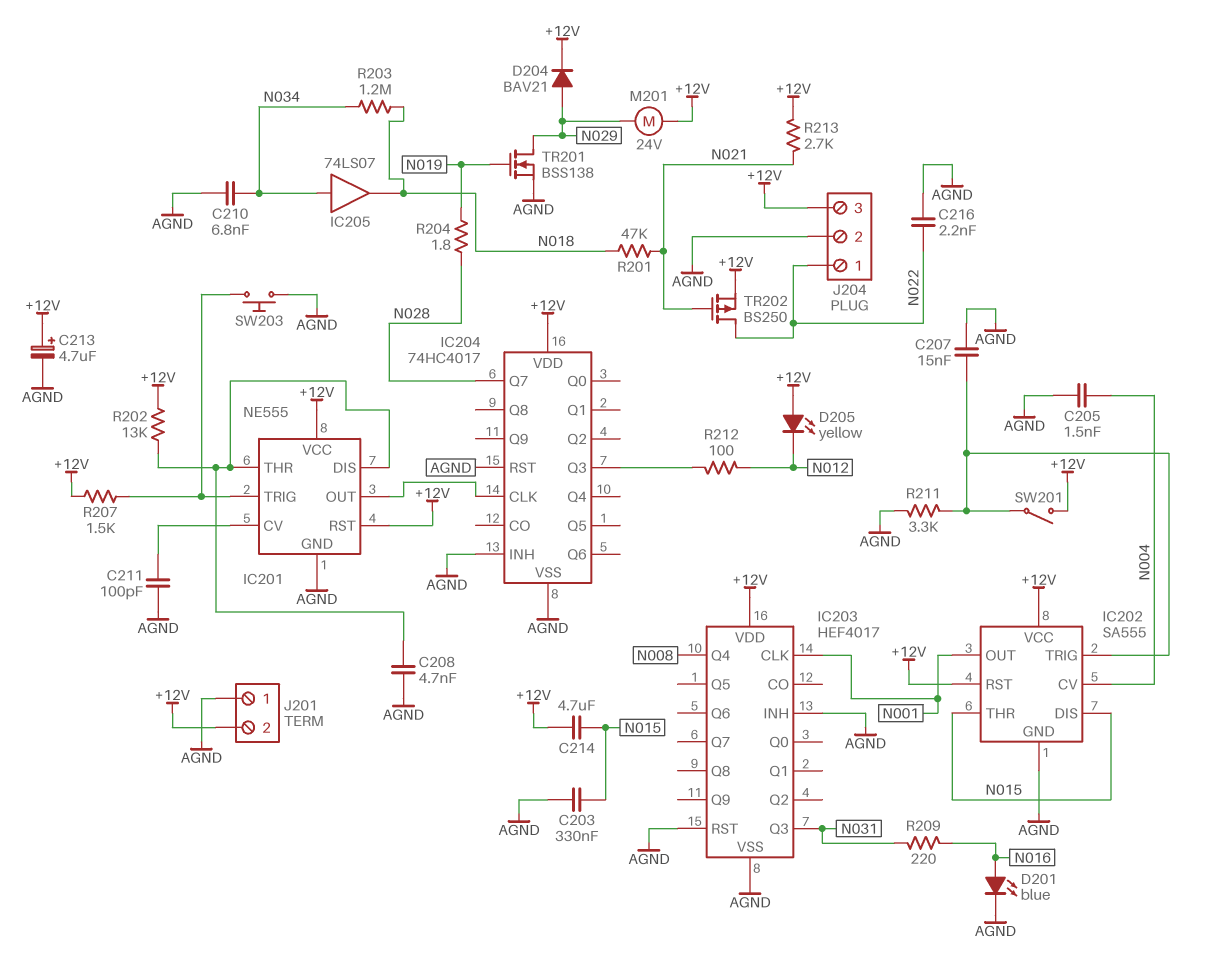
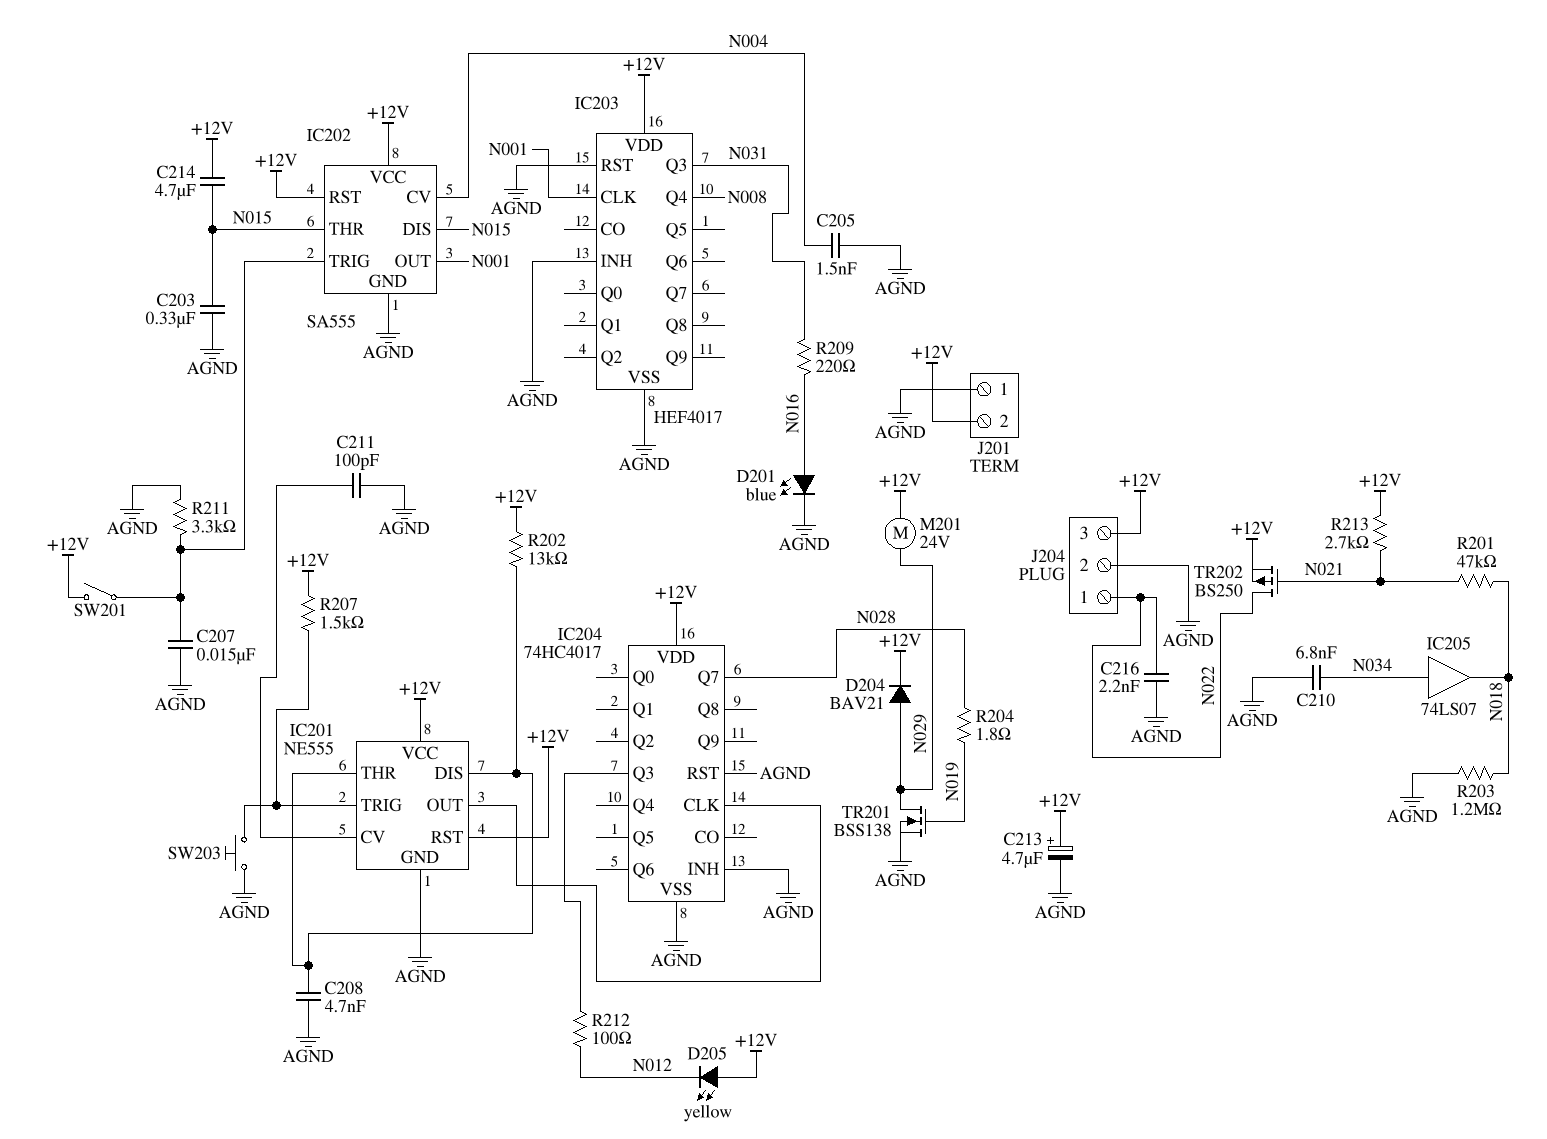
R203: 1.2M (N018, N034) -> 1.2M (AGND, N018)

